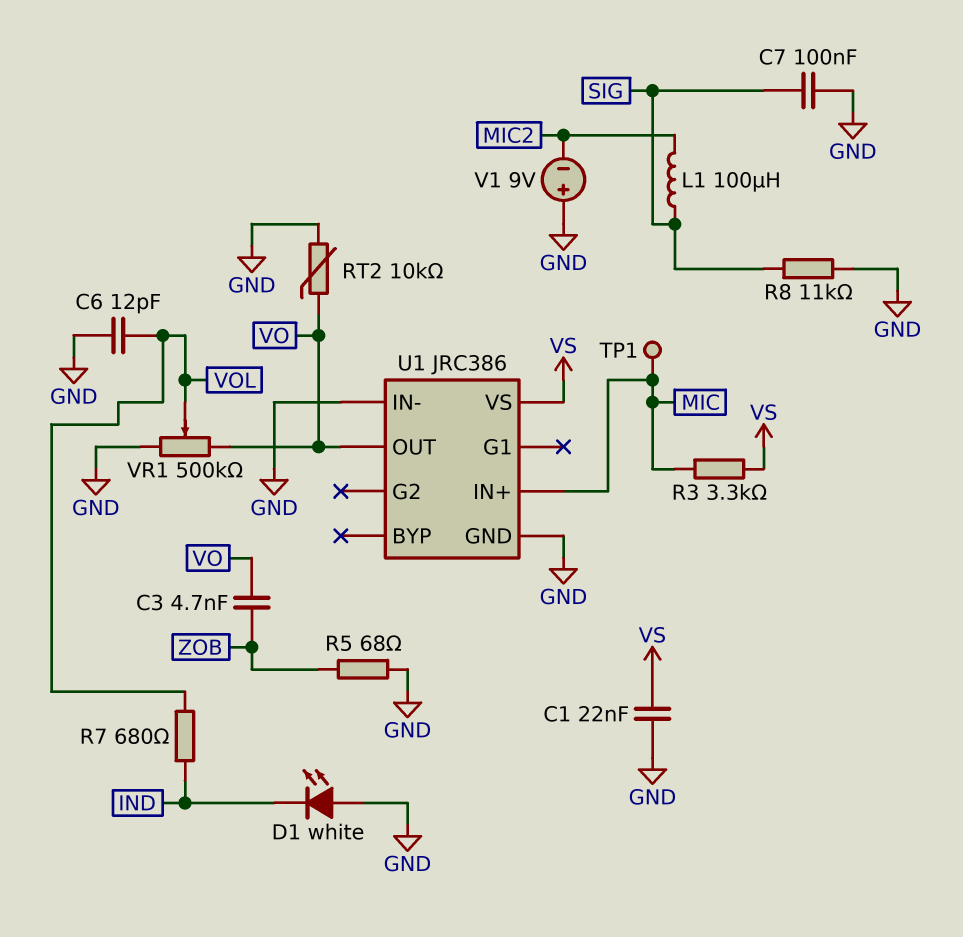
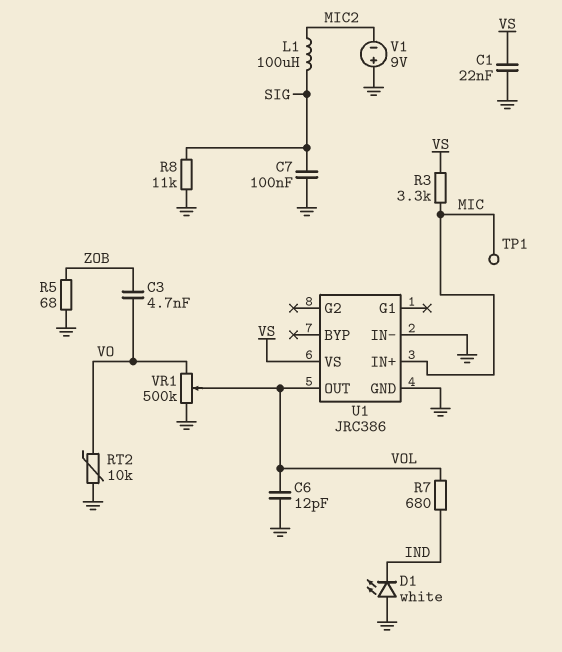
U1 pin OUT: VO -> VOL

